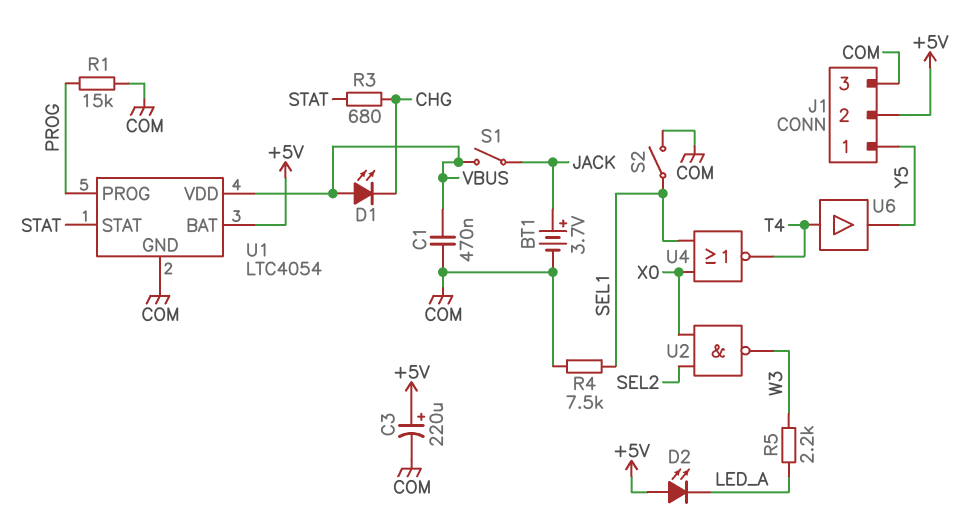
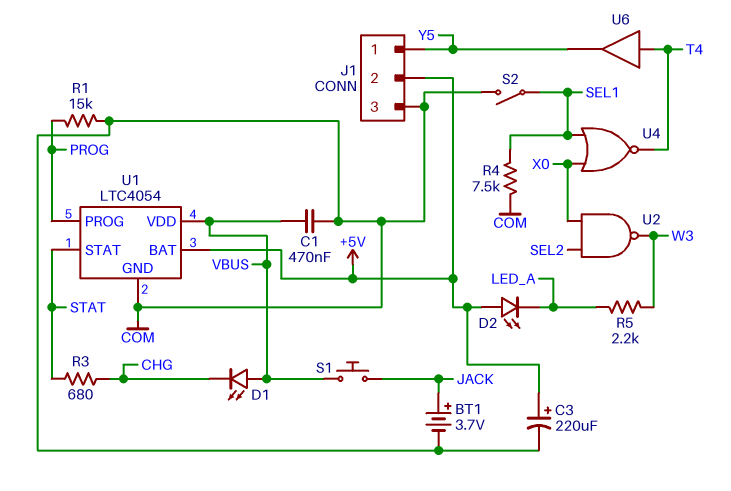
S1: switch (JACK, VBUS) -> button (JACK, VBUS)

